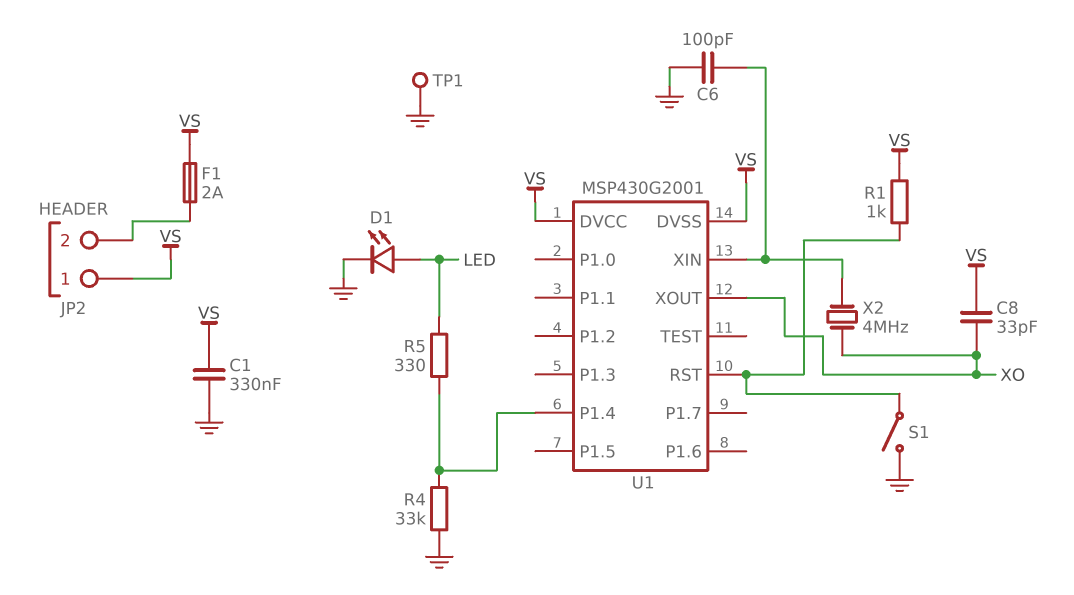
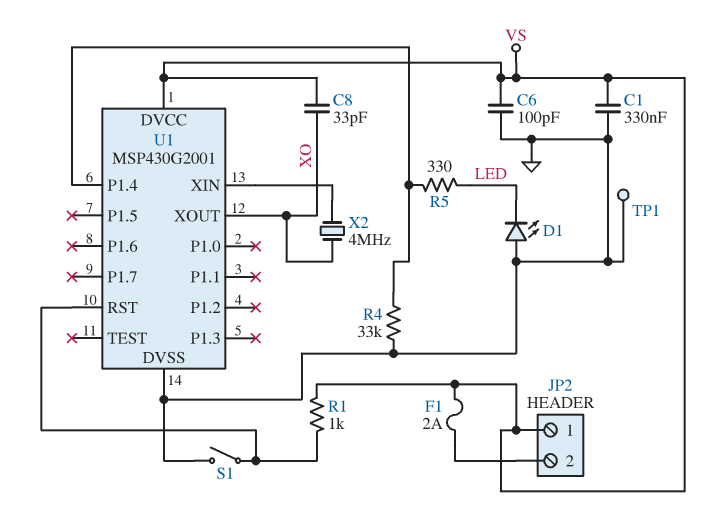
C6: 100pF (GND, U1/XIN) -> 100pF (GND, VS)
D1: LED (A LED, K GND) -> LED (A GND, K LED)
U1 pin DVSS: VS -> GND

